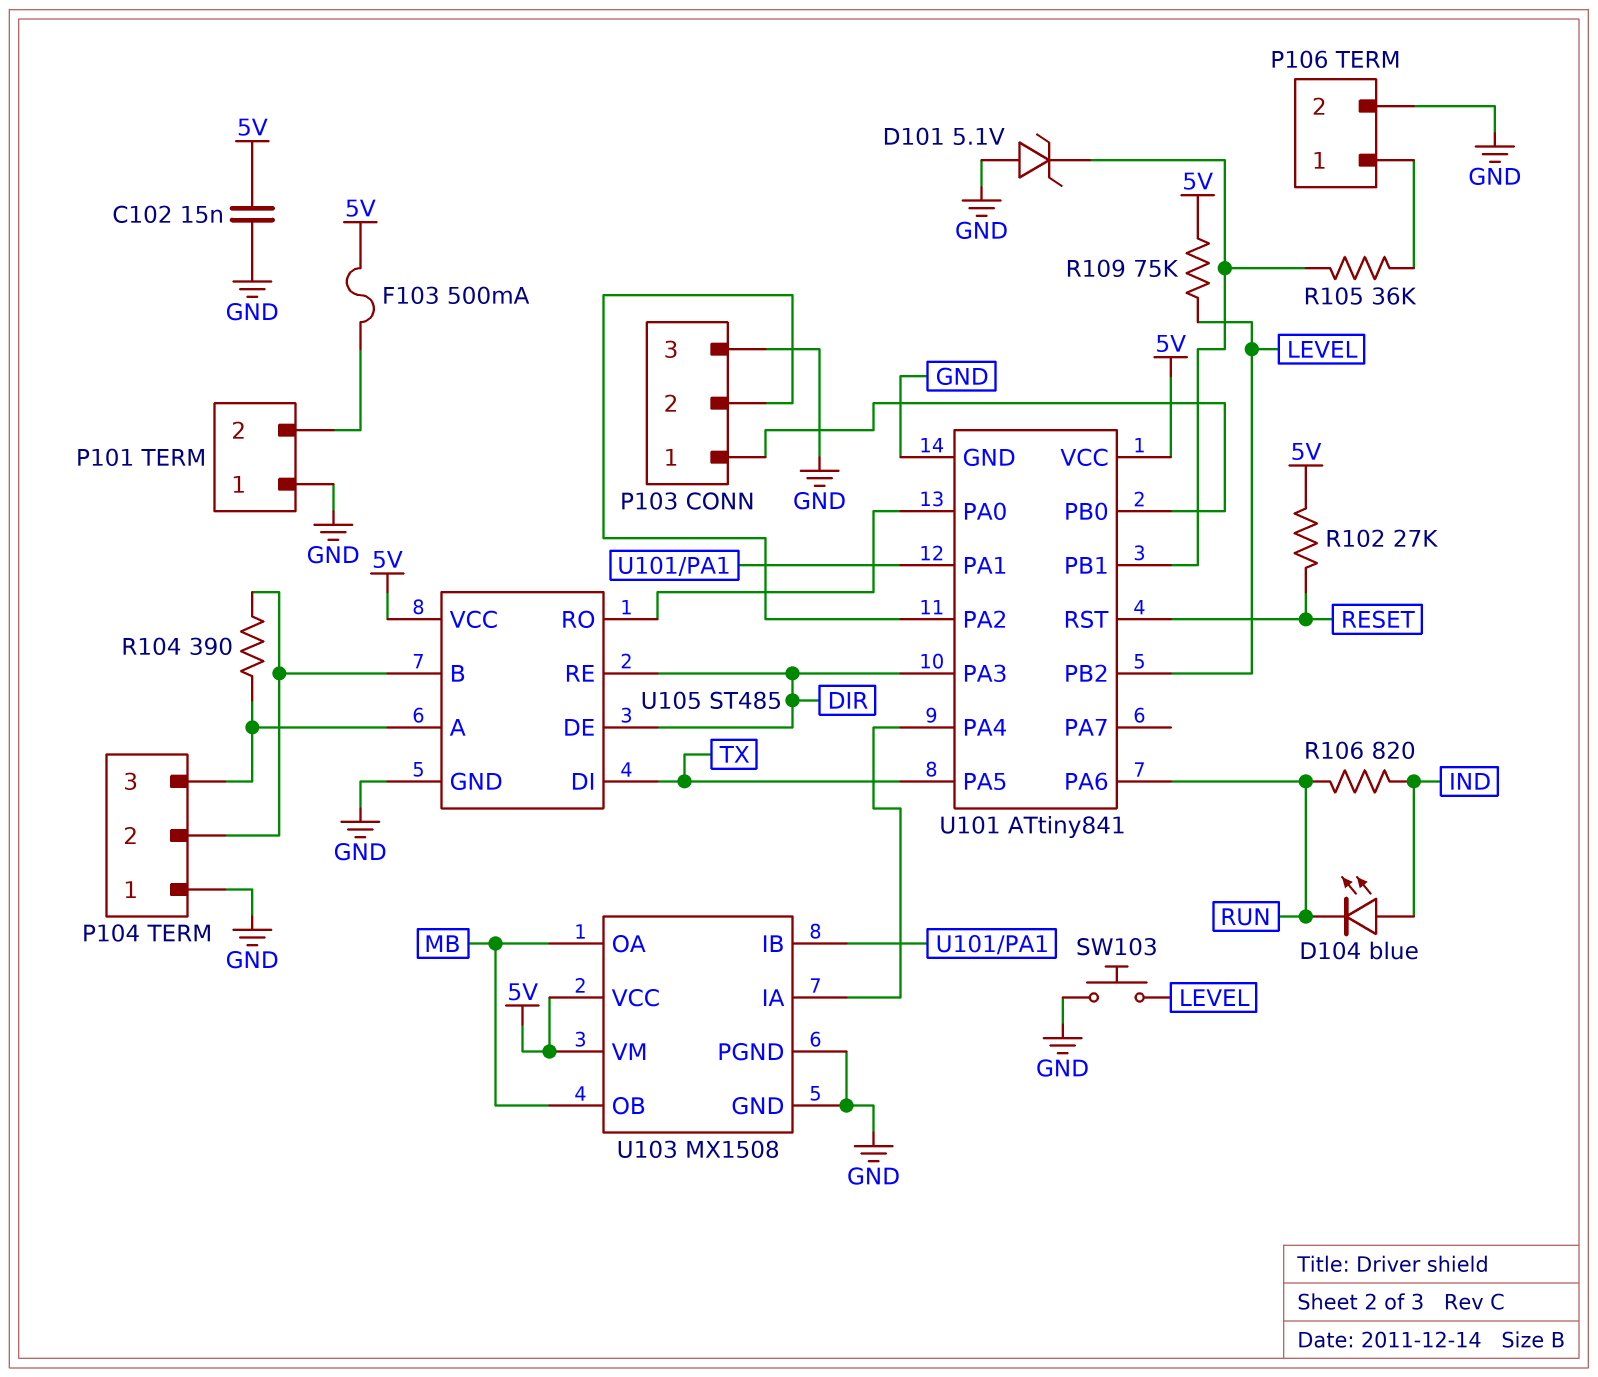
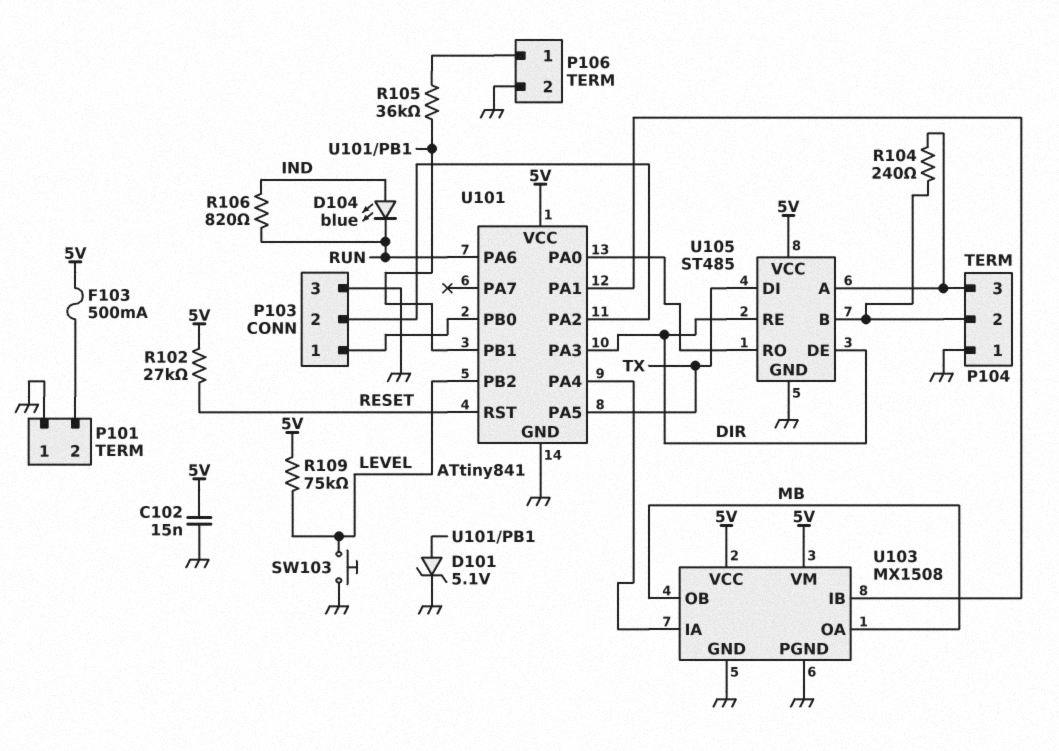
D101: zener 5.1V (A GND, K U101/PB1) -> zener 5.1V (A U101/PB1, K GND)
R104: 390 (P104/2, P104/3) -> 240 (P104/2, P104/3)

